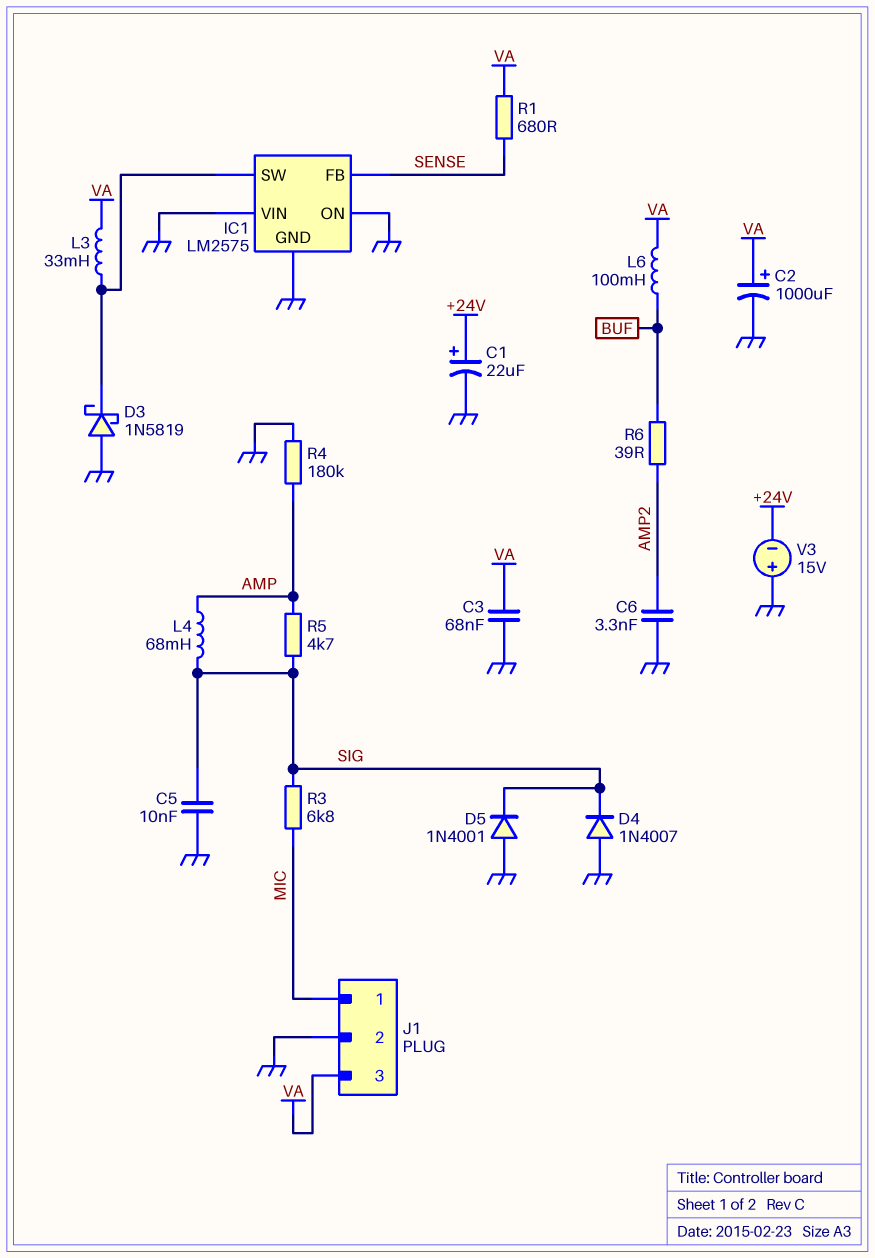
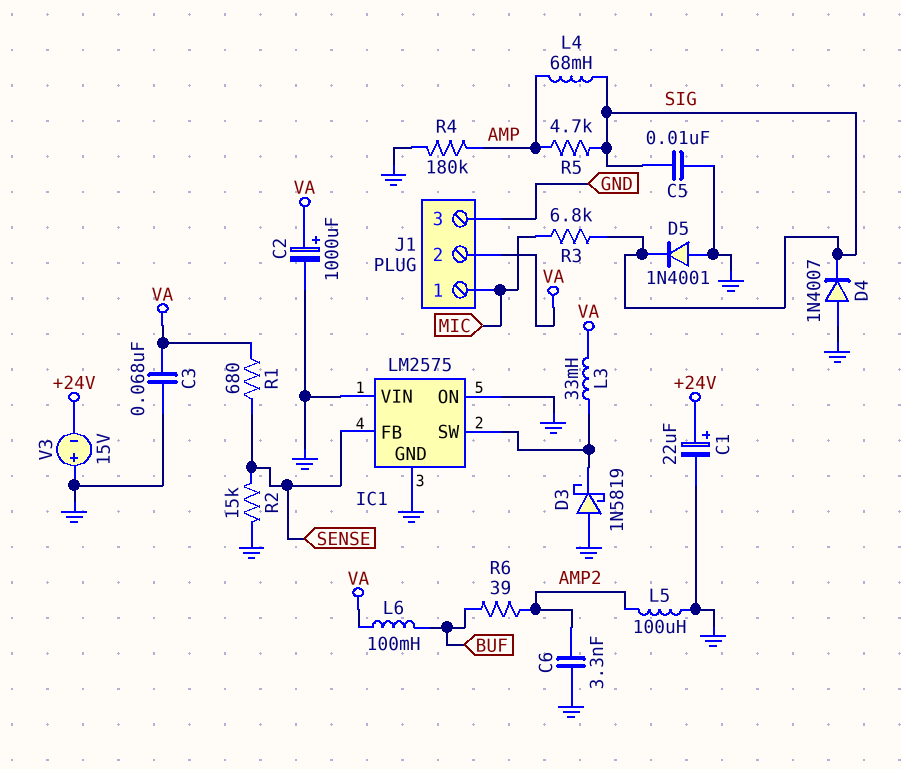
J1 pin 2: GND -> VA
J1 pin 3: VA -> GND
L5: none -> 100uH (AMP2, GND)
R2: none -> 15k (GND, SENSE)

